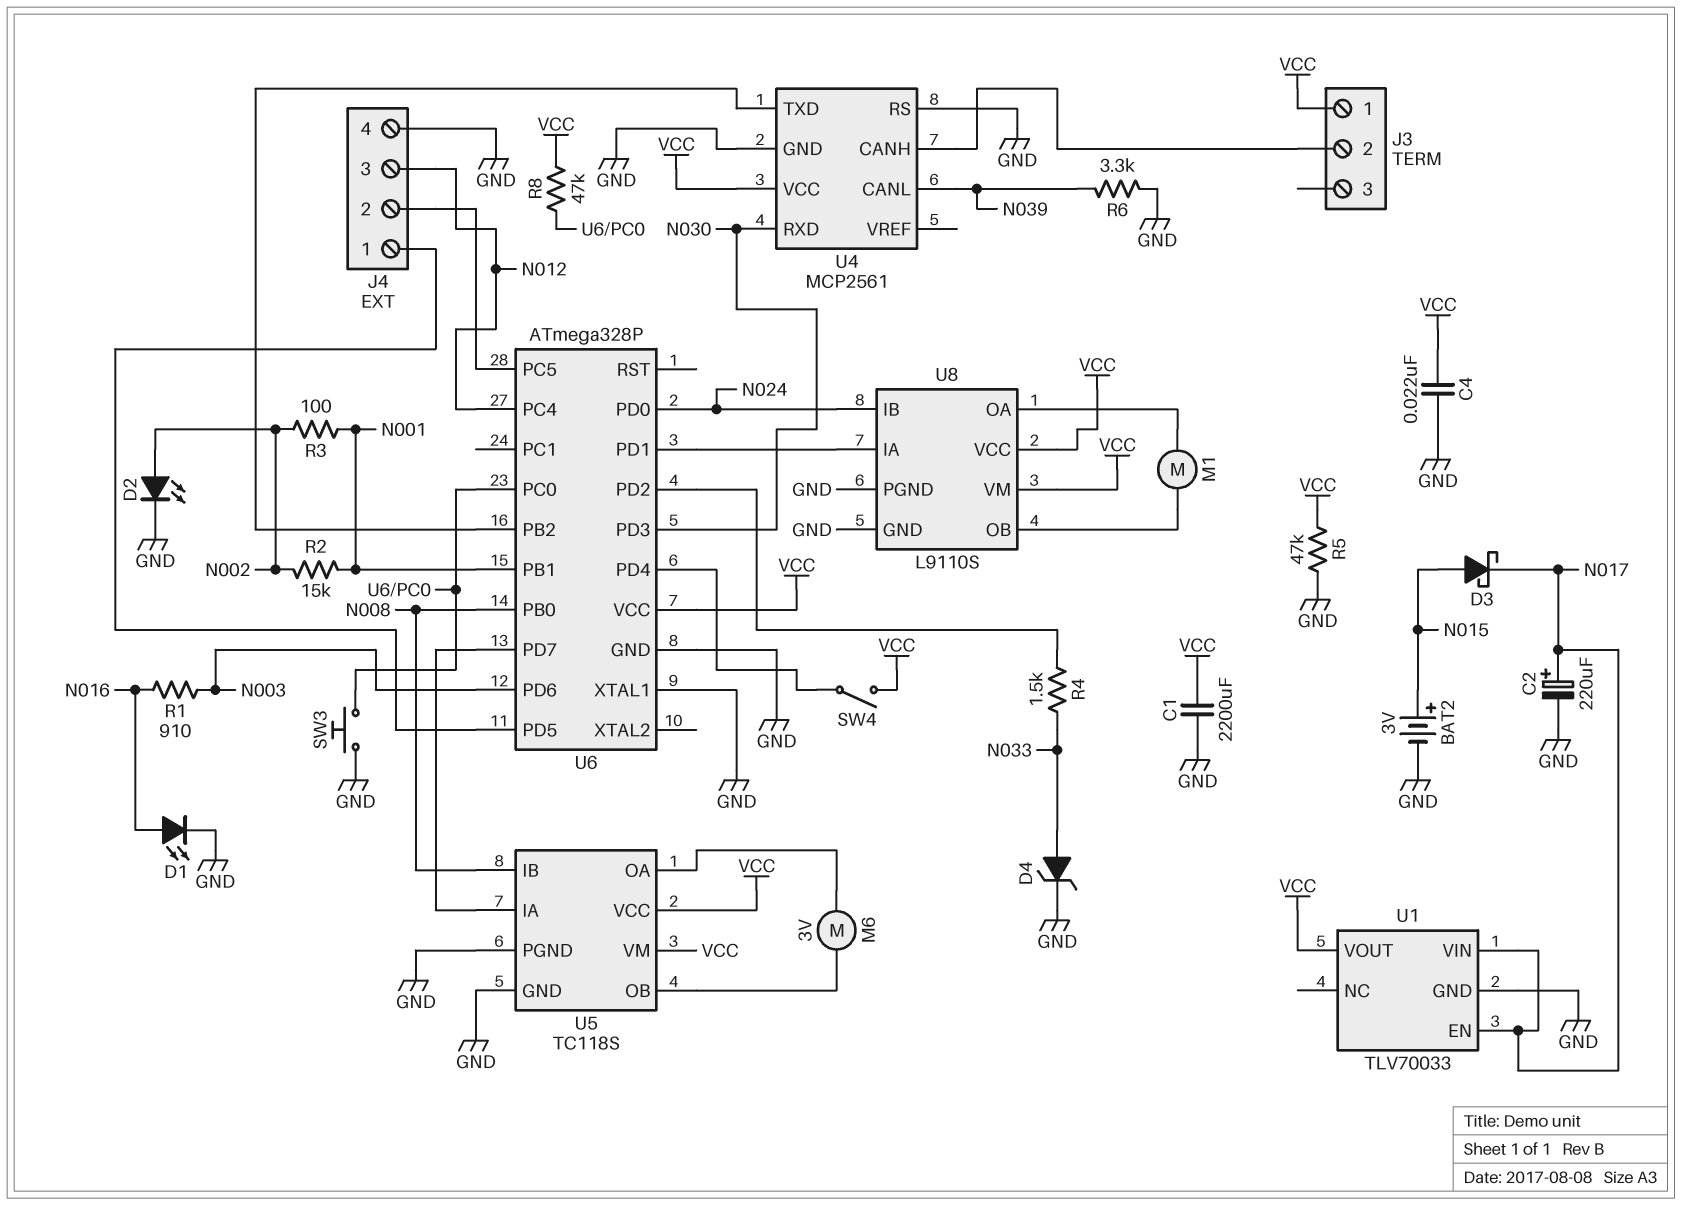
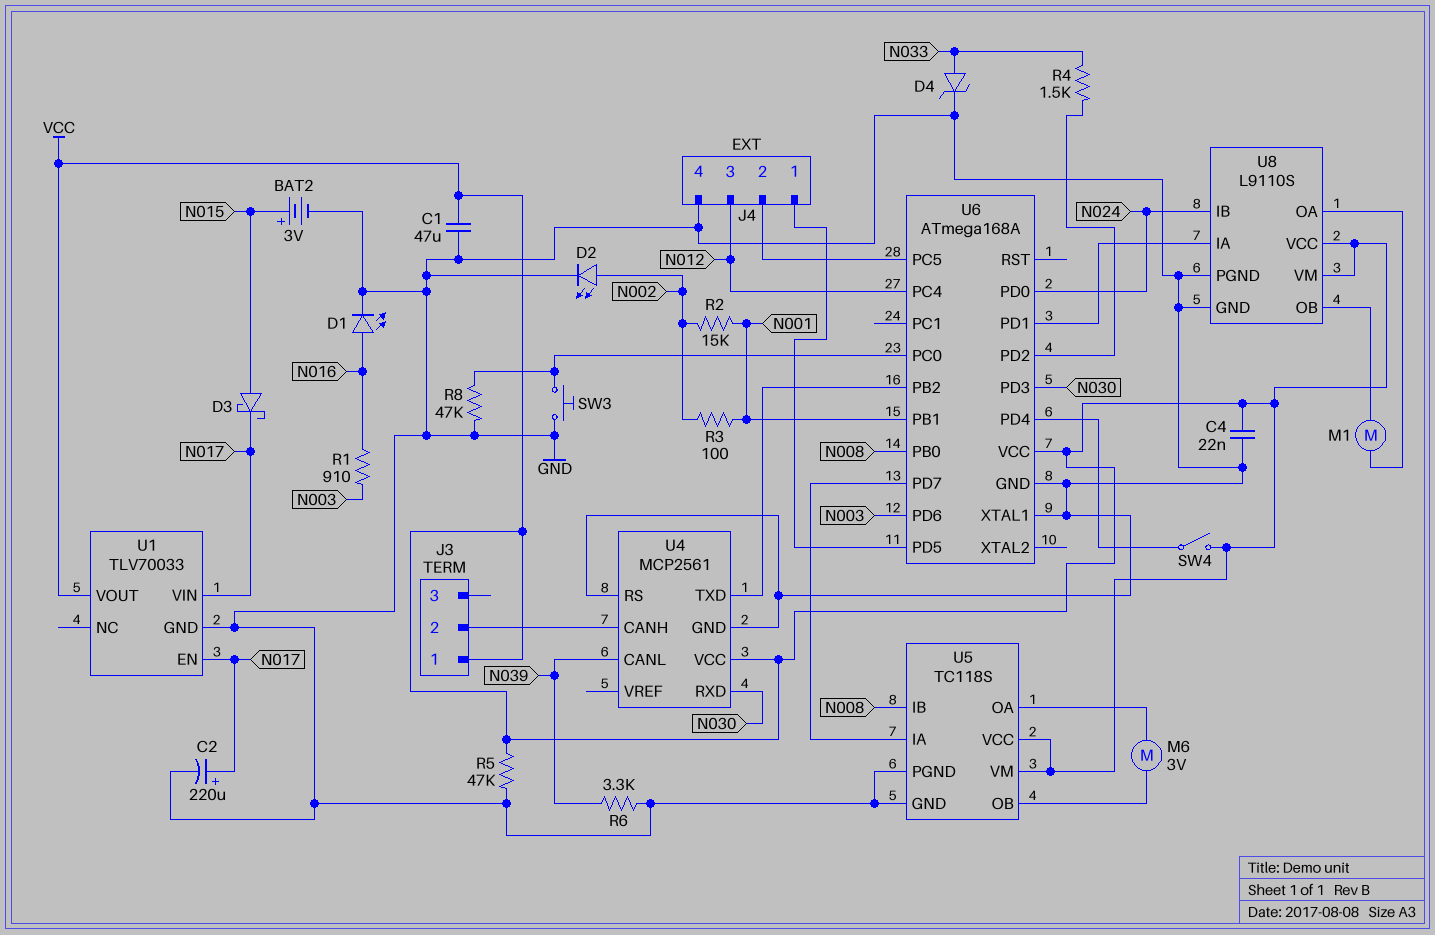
C1: 2200uF (GND, VCC) -> 47uF (GND, VCC)
R8: 47k (U6/PC0, VCC) -> 47k (GND, U6/PC0)
U6: ATmega328P -> ATmega168A

